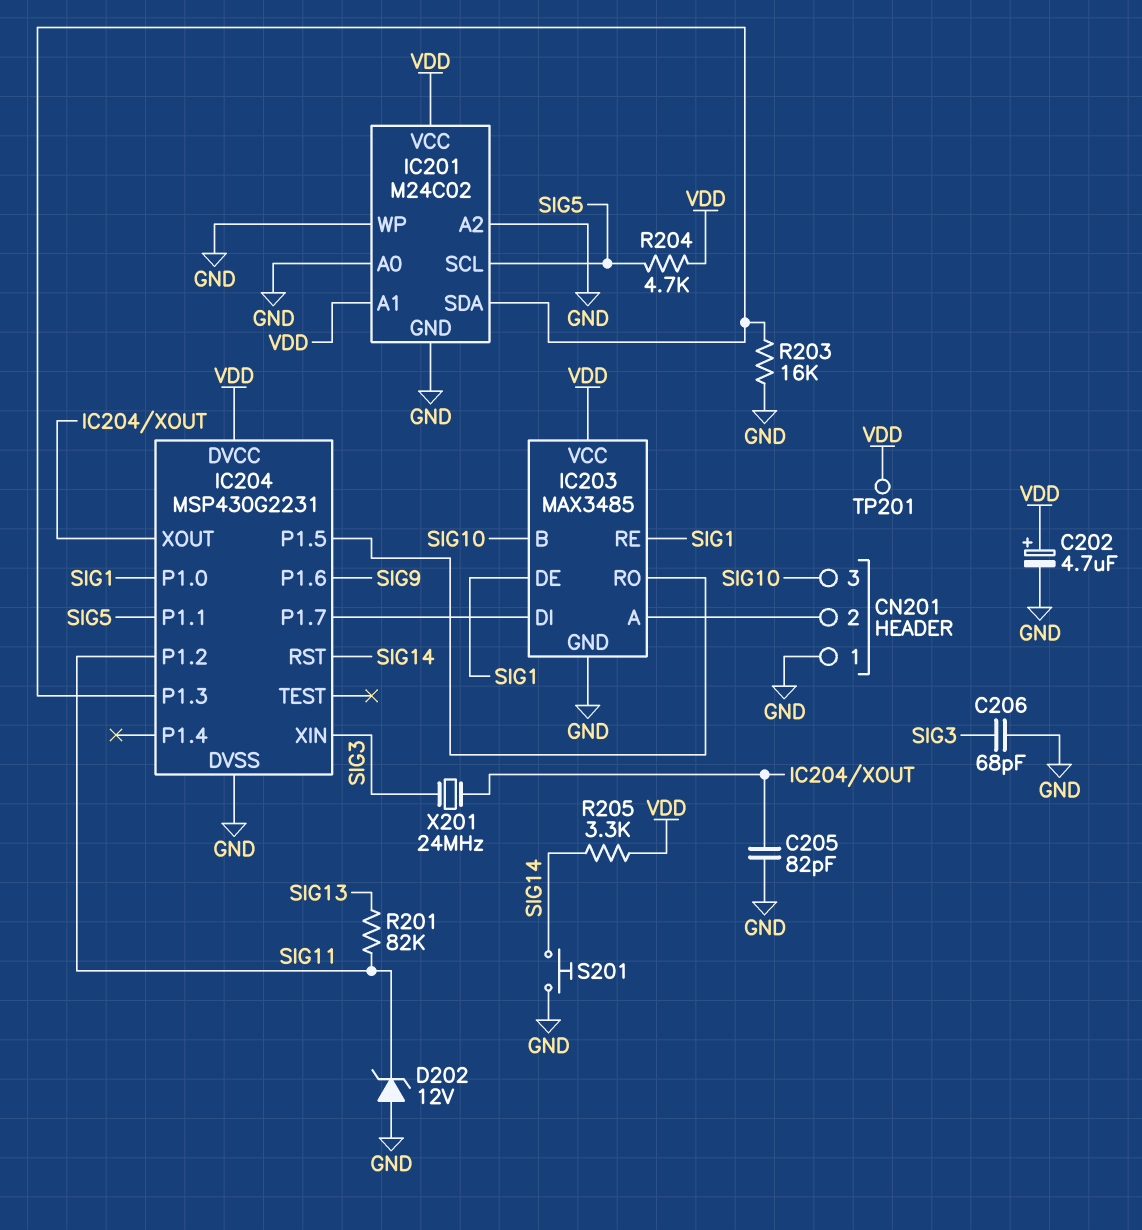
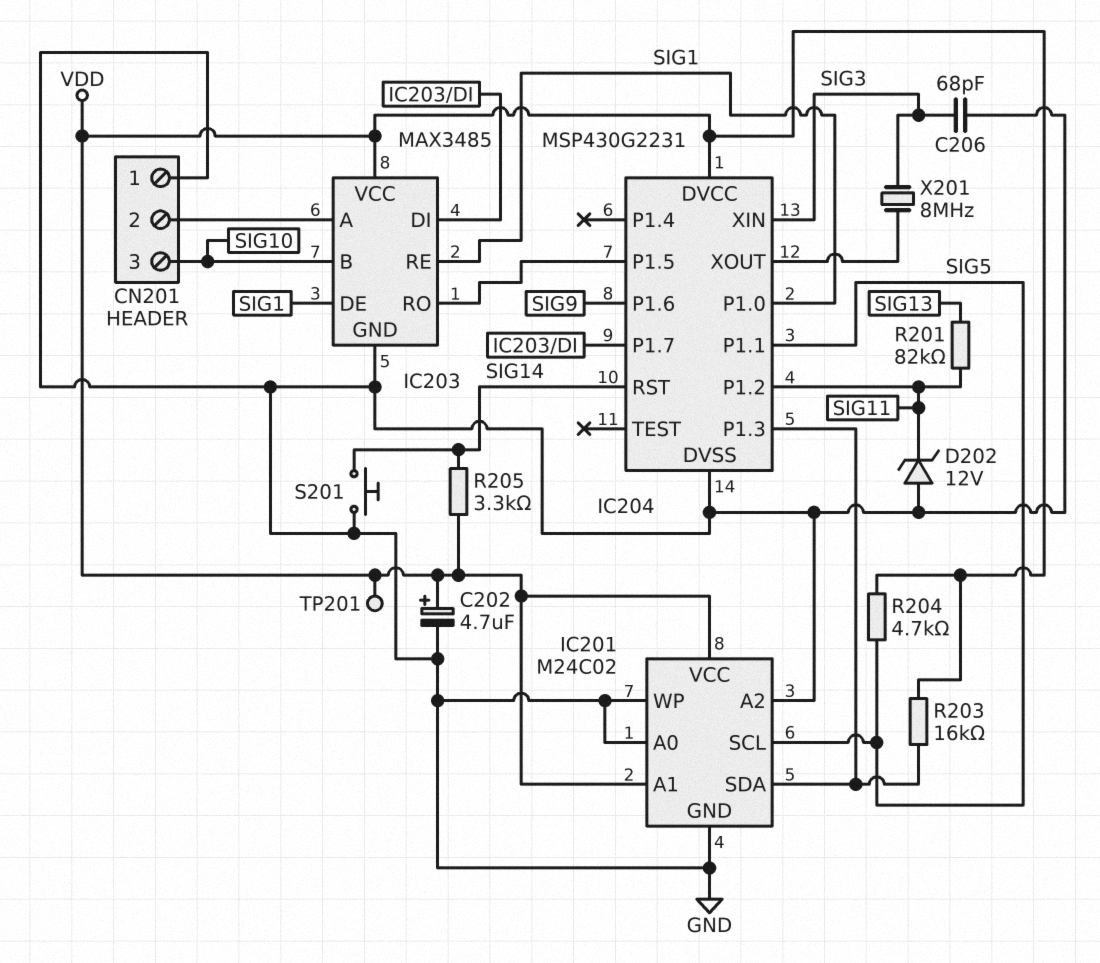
C205: 82pF (GND, IC204/XOUT) -> none
R203: 16k (GND, IC201/SDA) -> 16k (IC201/SDA, VDD)
X201: 24MHz (IC204/XOUT, SIG3) -> 8MHz (IC204/XOUT, SIG3)

